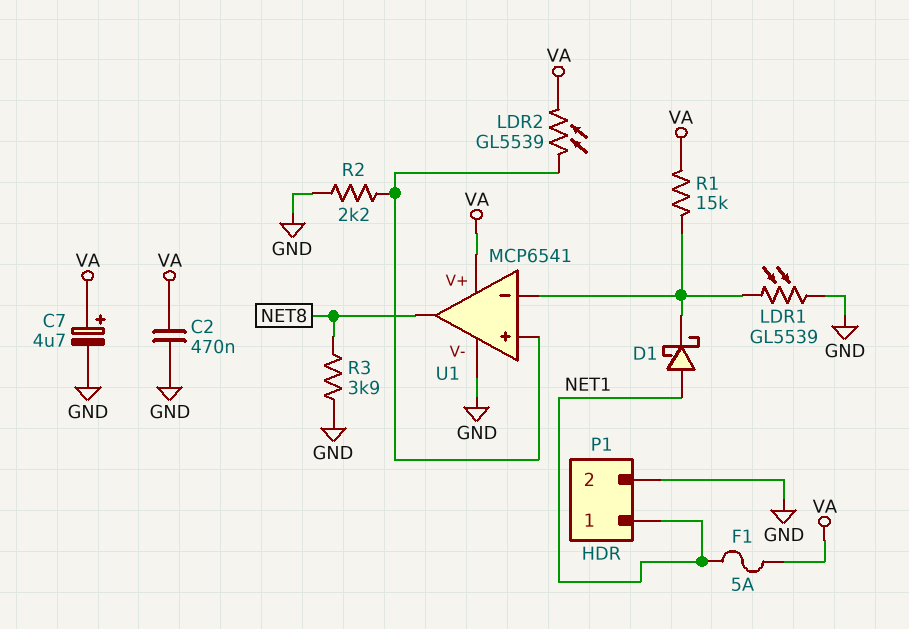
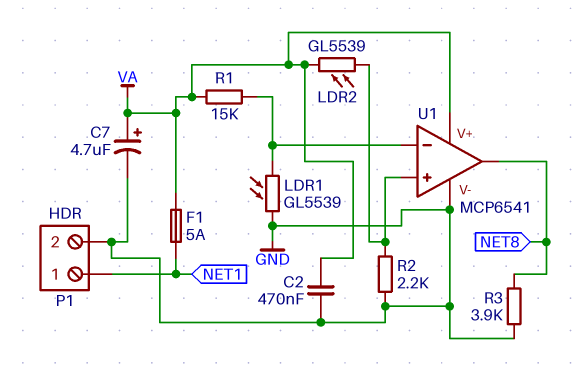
D1: schottky (A NET1, K U1/in-) -> none

